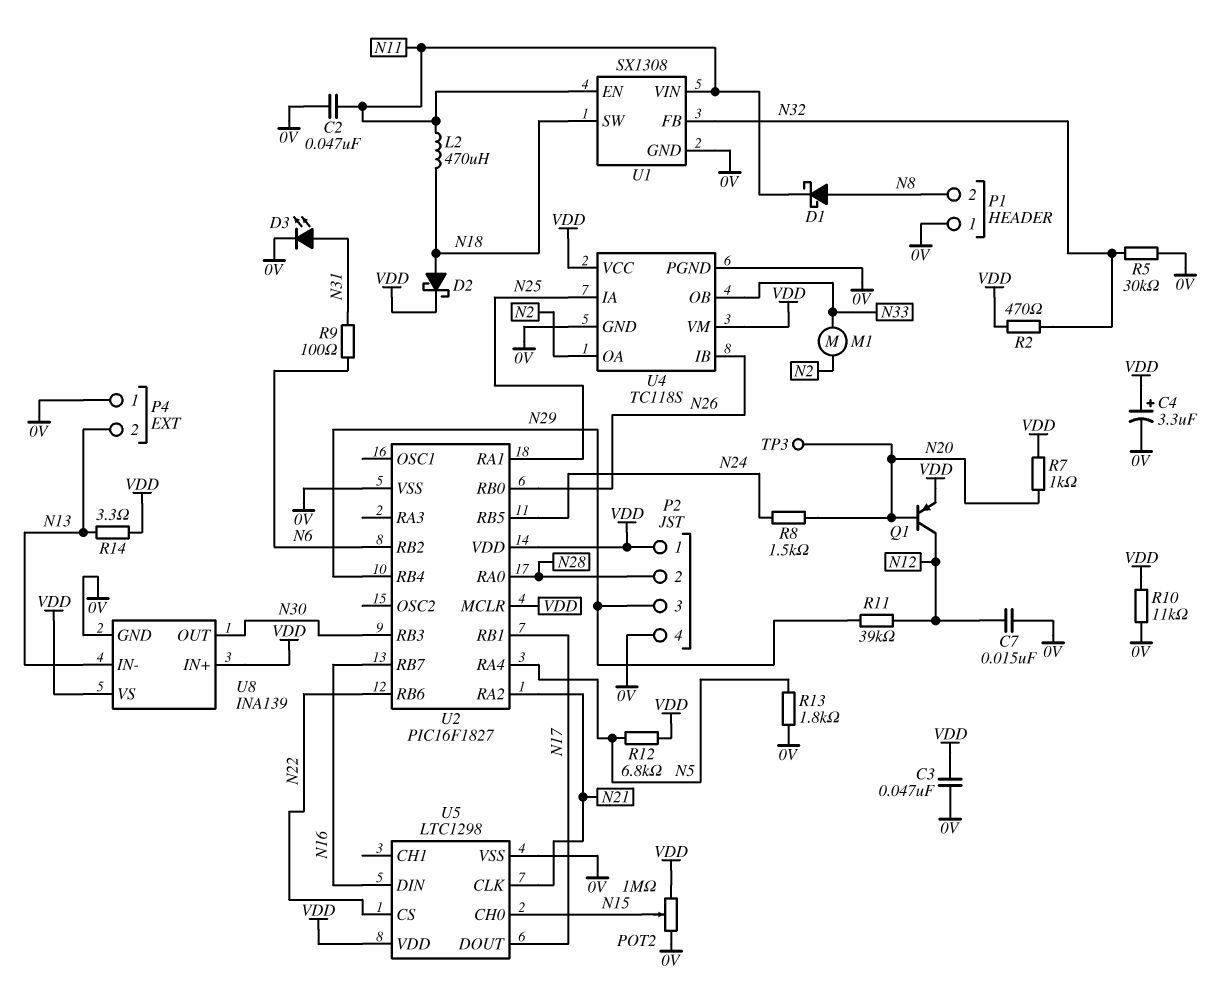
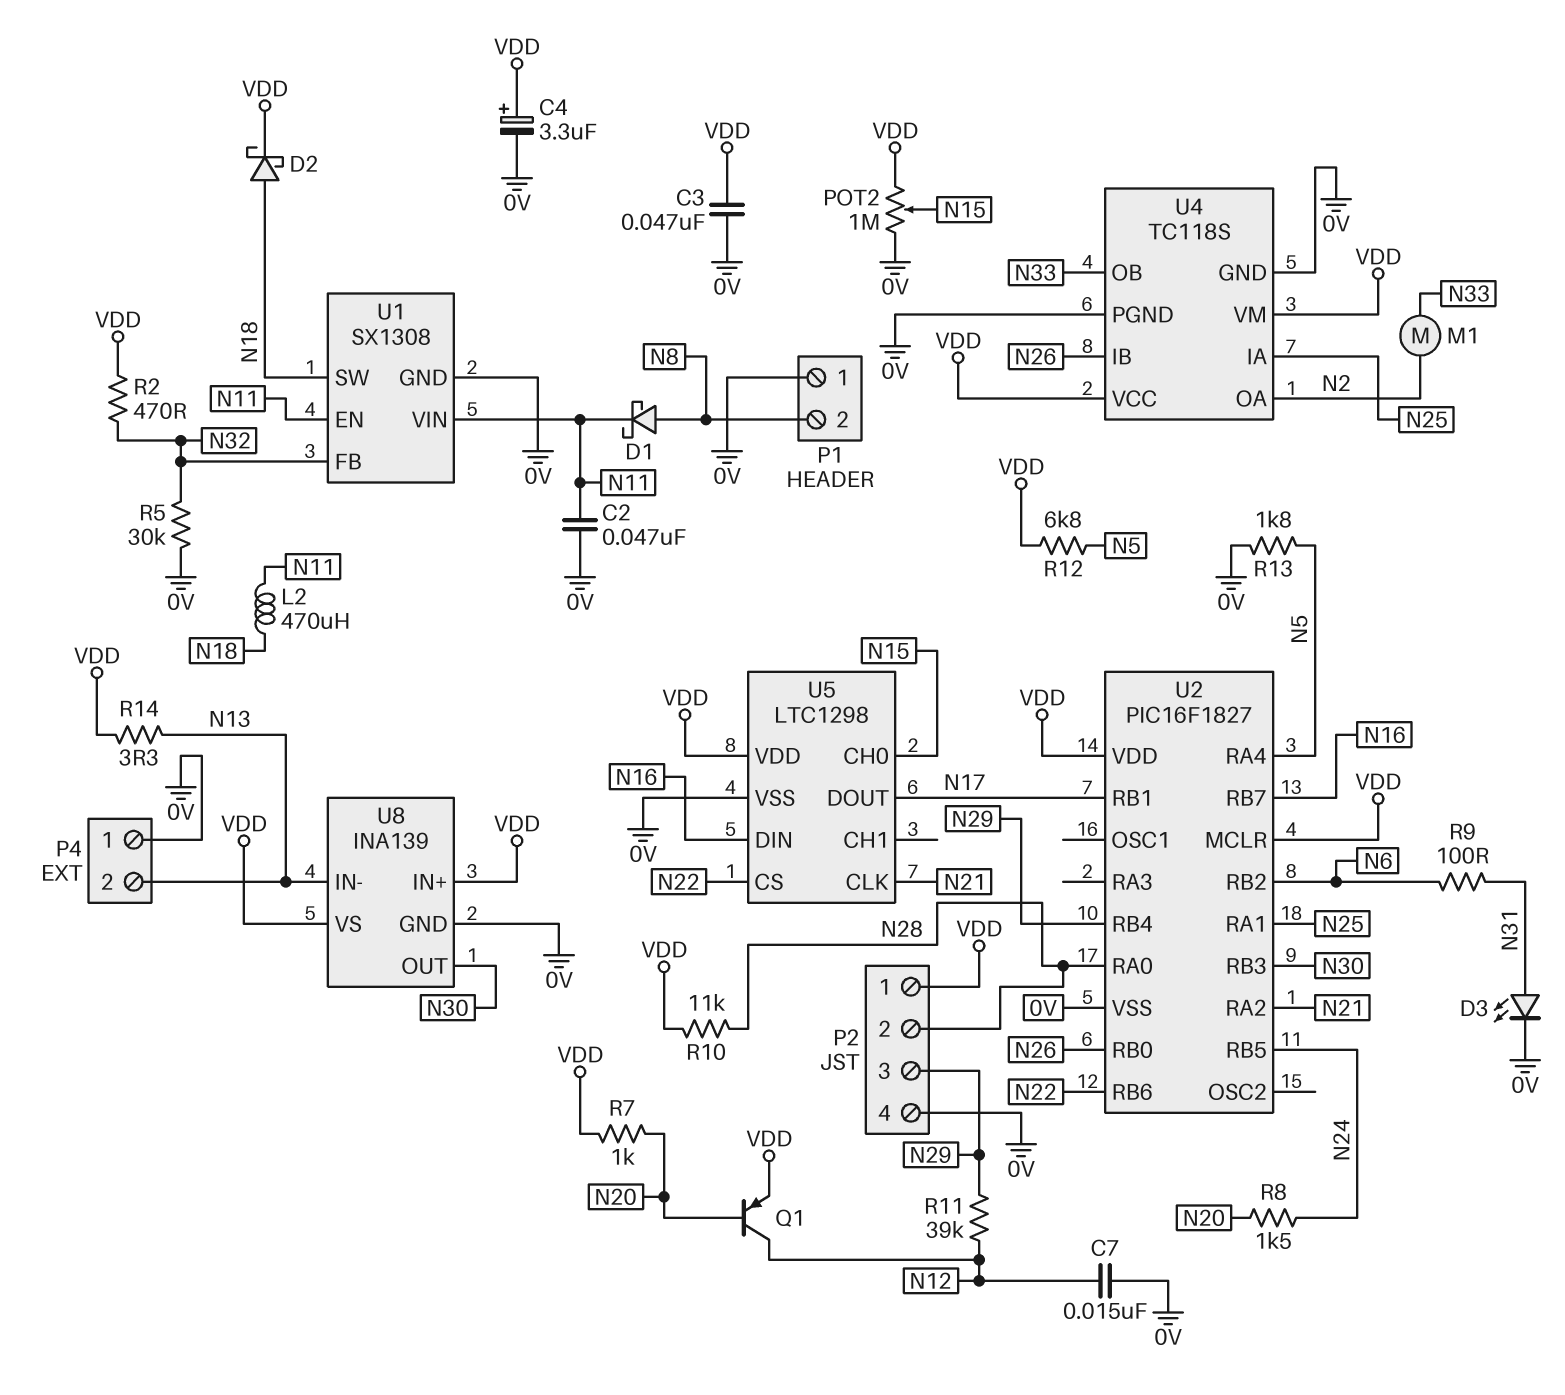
R10: 11k (0V, VDD) -> 11k (N28, VDD)
TP3: test point (N20) -> none

